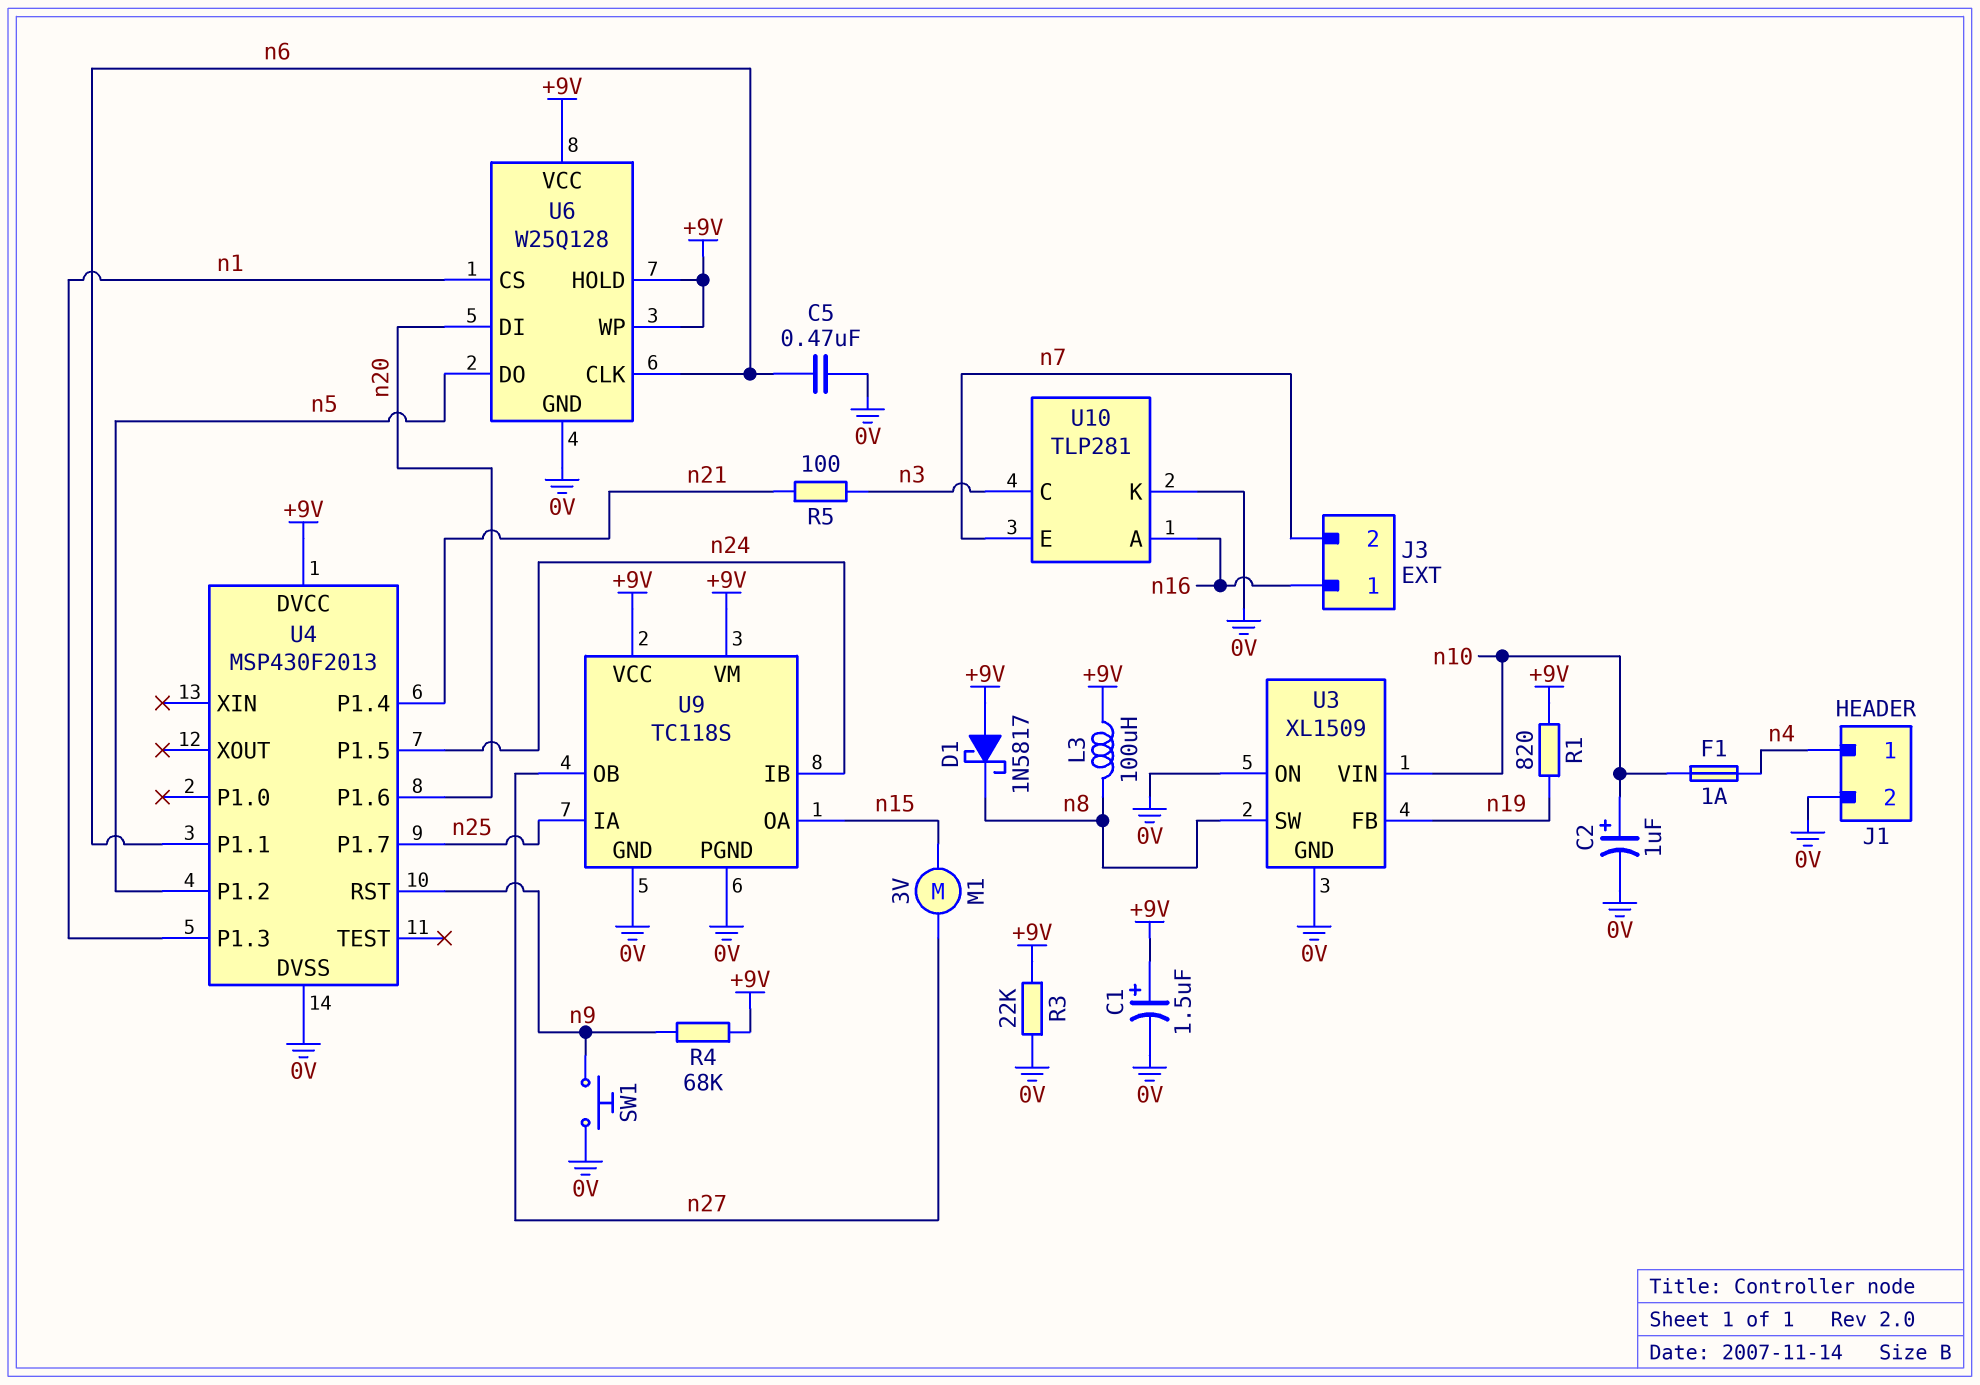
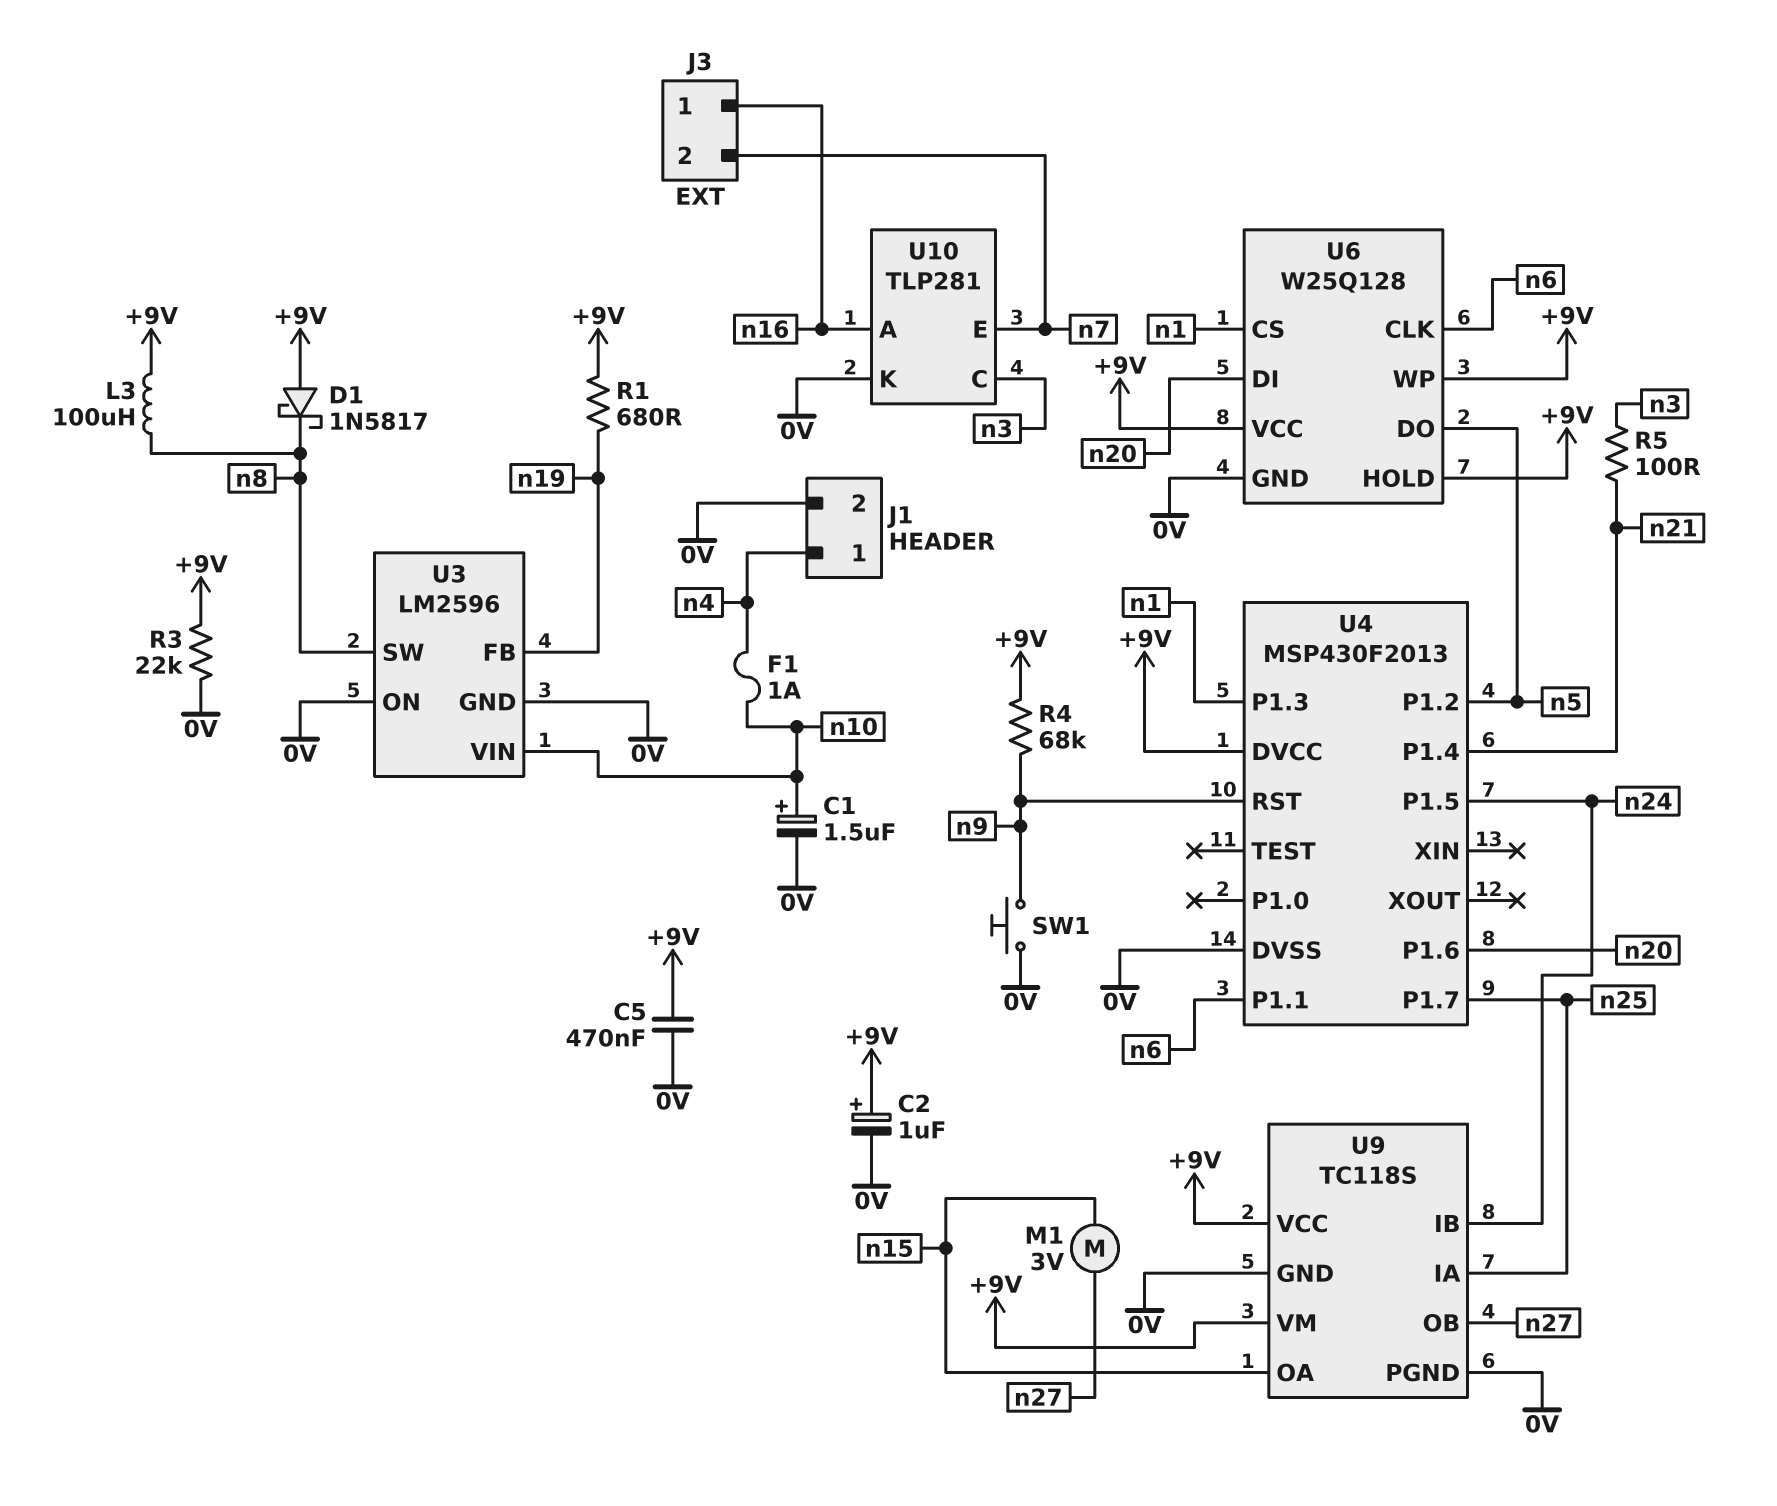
C1: 1.5uF (plus +9V, minus 0V) -> 1.5uF (plus n10, minus 0V)
C2: 1uF (plus n10, minus 0V) -> 1uF (plus +9V, minus 0V)
C5: 470nF (0V, n6) -> 470nF (+9V, 0V)
R1: 820 (+9V, n19) -> 680 (+9V, n19)
U3: XL1509 -> LM2596

